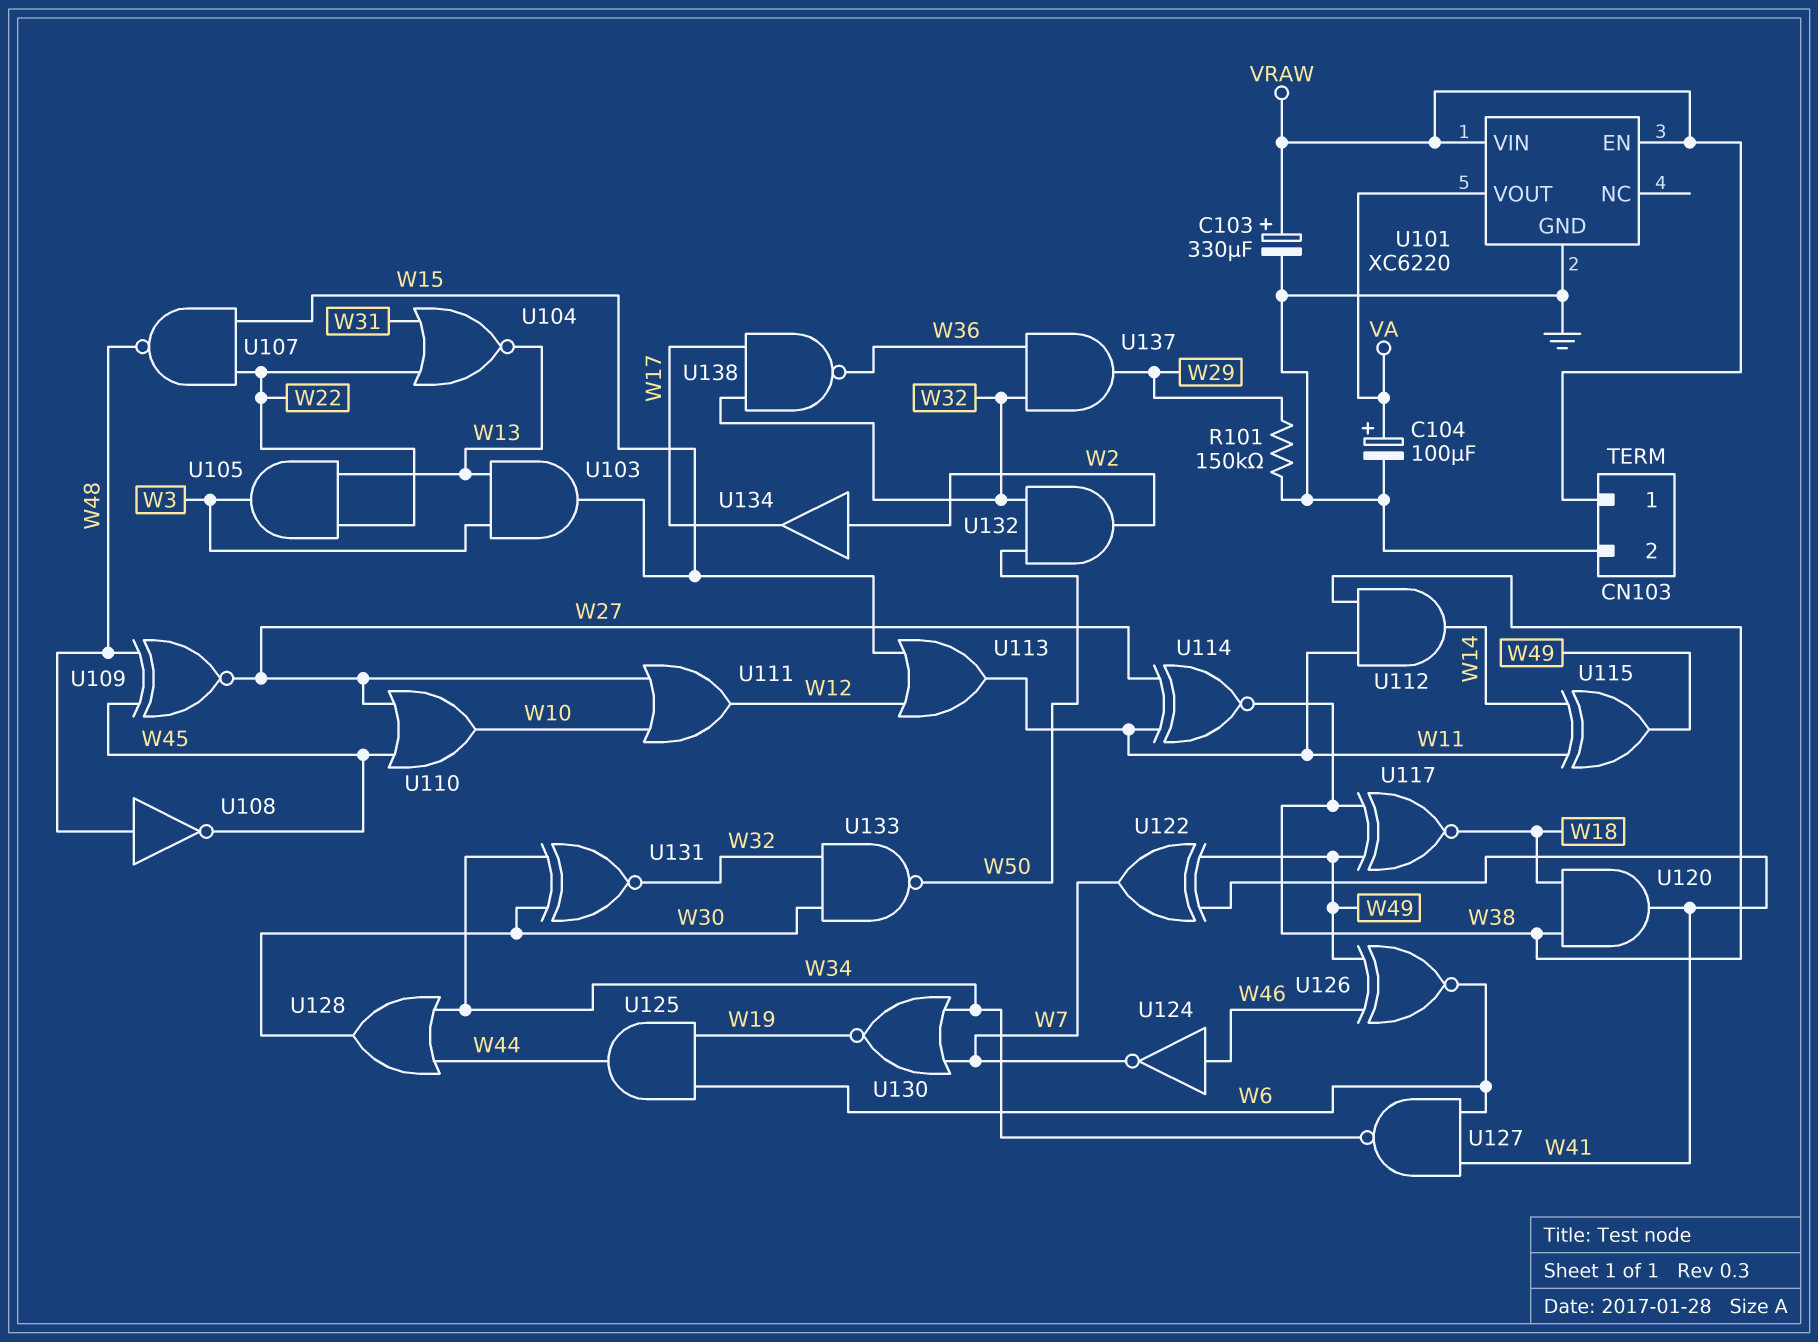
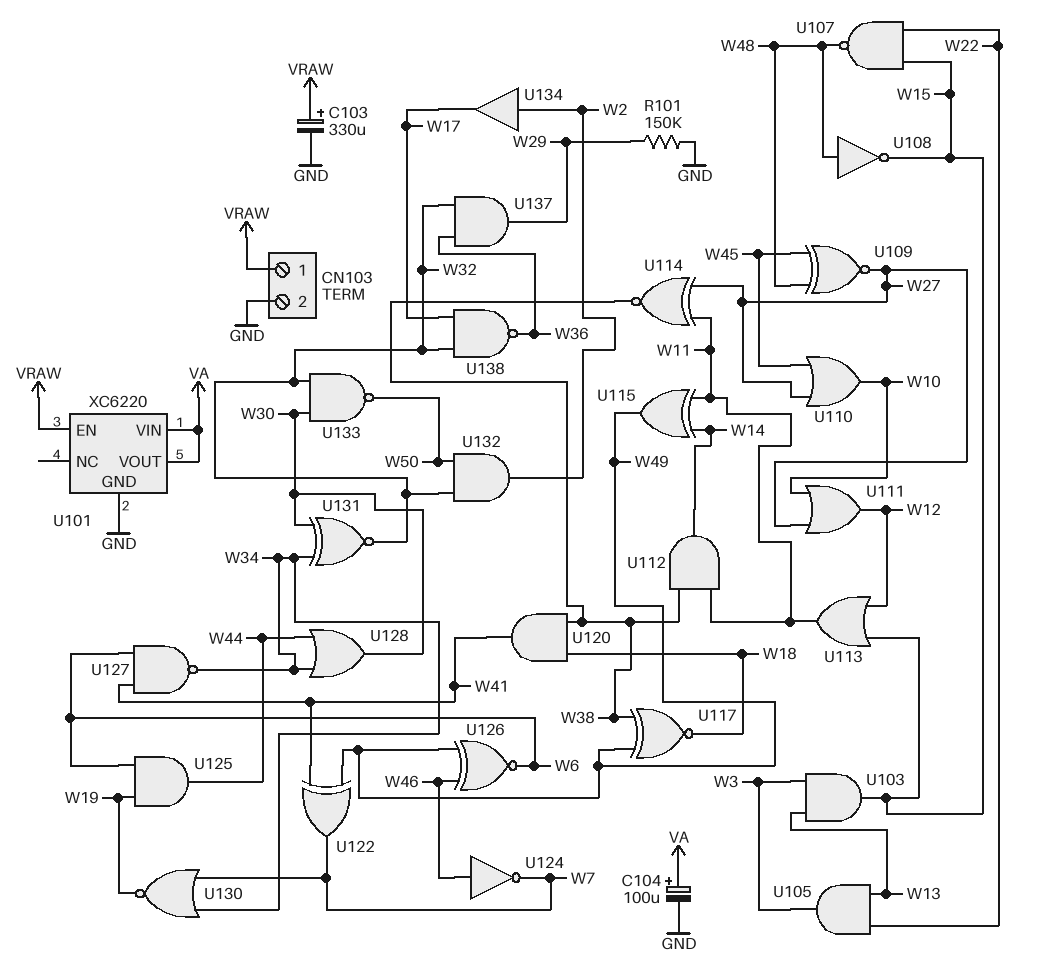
U101 pin VIN: VRAW -> VA
U104: NOR (in W22, in W31, out W13) -> none
U108: NOT (in W48, out W45) -> NOT (in W48, out W15)

